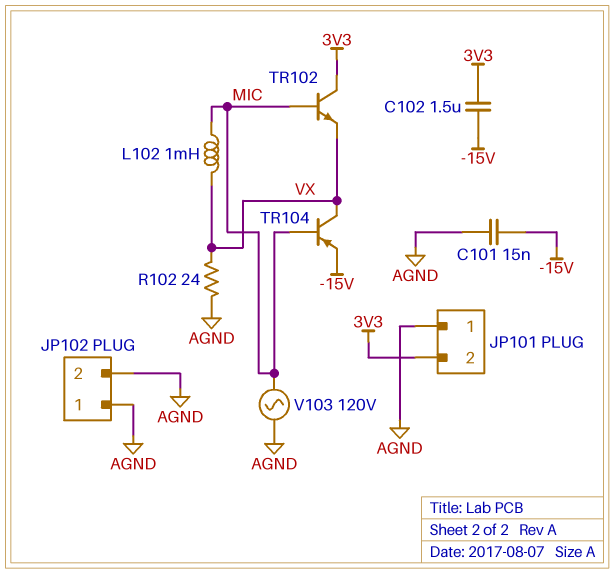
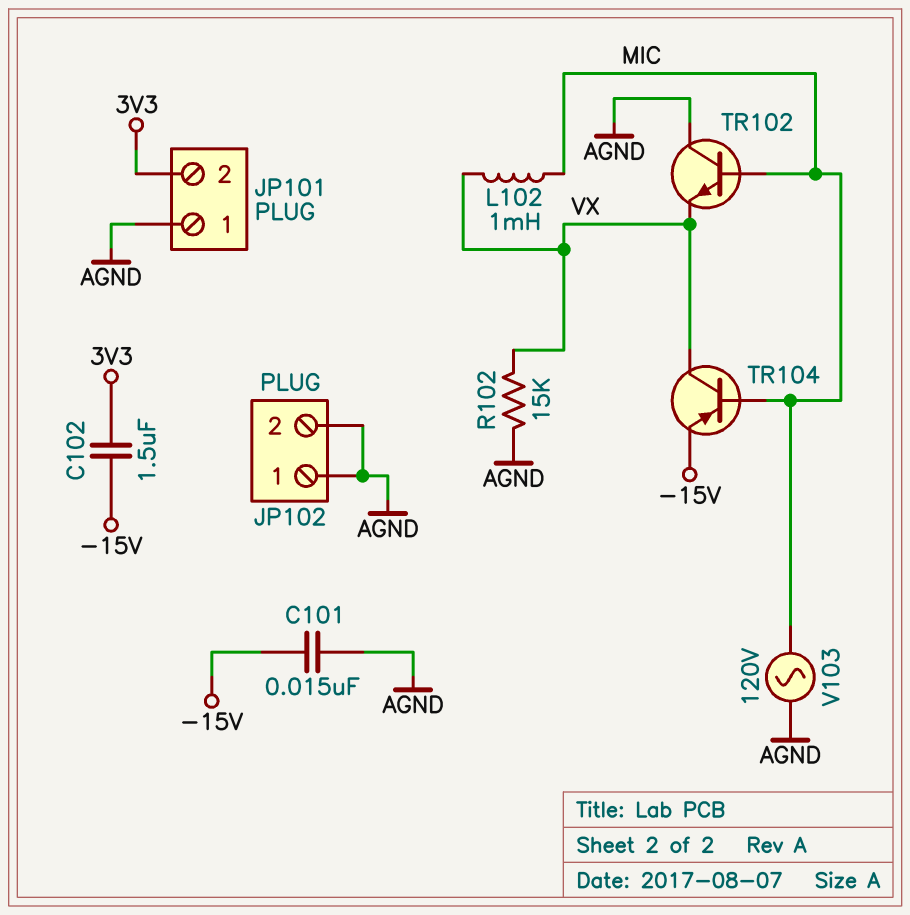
R102: 24 (AGND, VX) -> 15k (AGND, VX)
TR102: NPN (B MIC, C 3V3, E VX) -> NPN (B MIC, C AGND, E VX)

